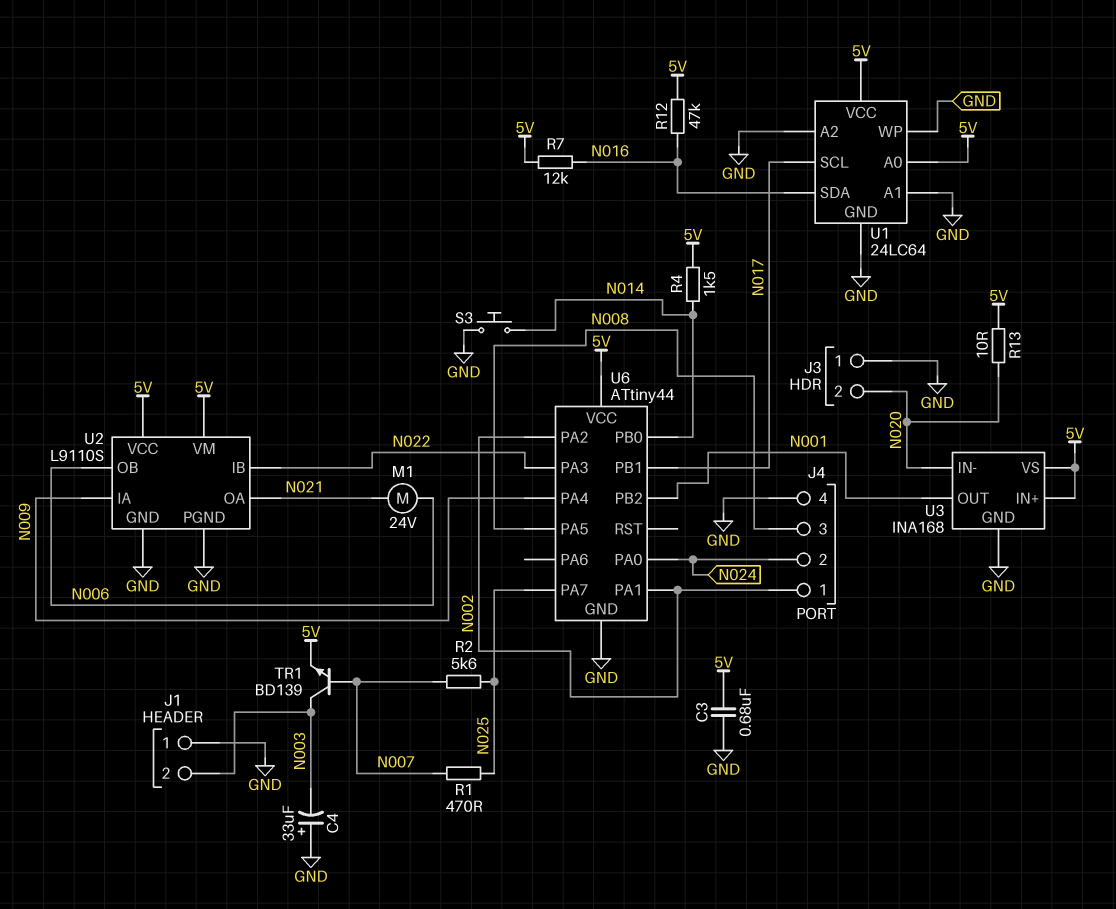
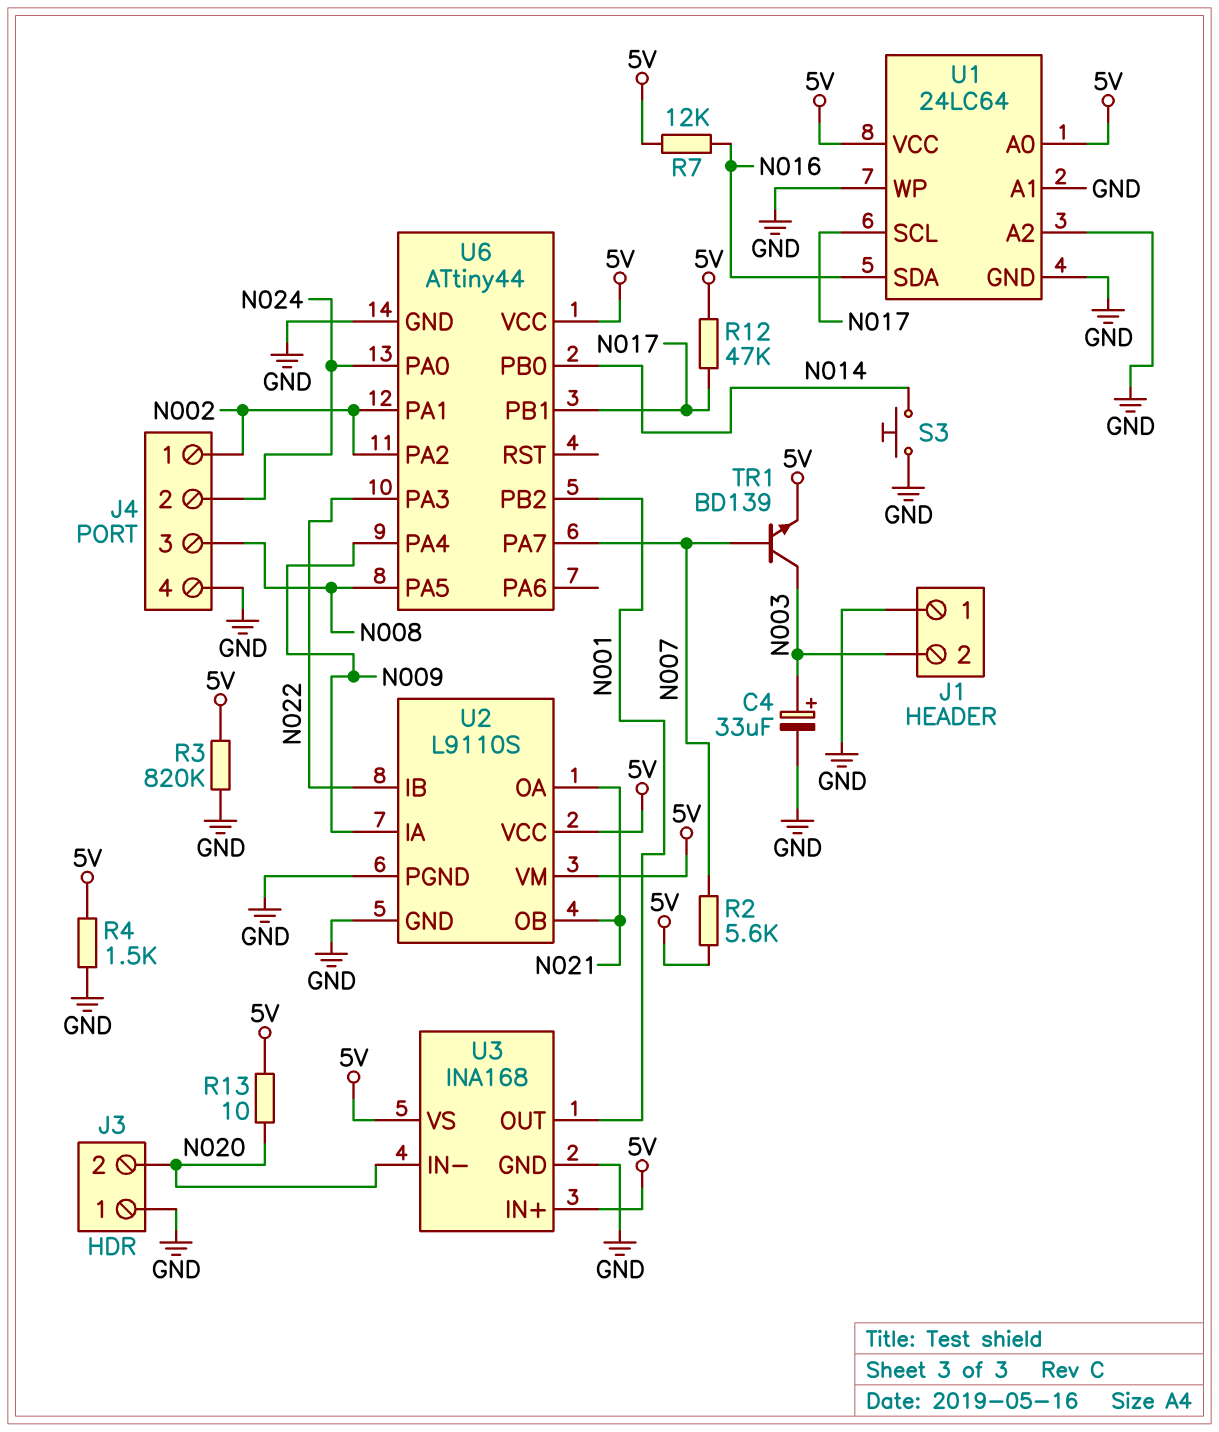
C3: 680nF (5V, GND) -> none
C4: 33uF (plus GND, minus N003) -> 33uF (plus N003, minus GND)
M1: motor 24V (N006, N021) -> none
R1: 470 (N007, N025) -> none
R2: 5.6k (N007, N025) -> 5.6k (5V, N007)
R3: none -> 820k (5V, GND)
R4: 1.5k (5V, N014) -> 1.5k (5V, GND)
R12: 47k (5V, N016) -> 47k (5V, N017)
U2 pin OB: N006 -> N021
U6 pin PA7: N025 -> N007

